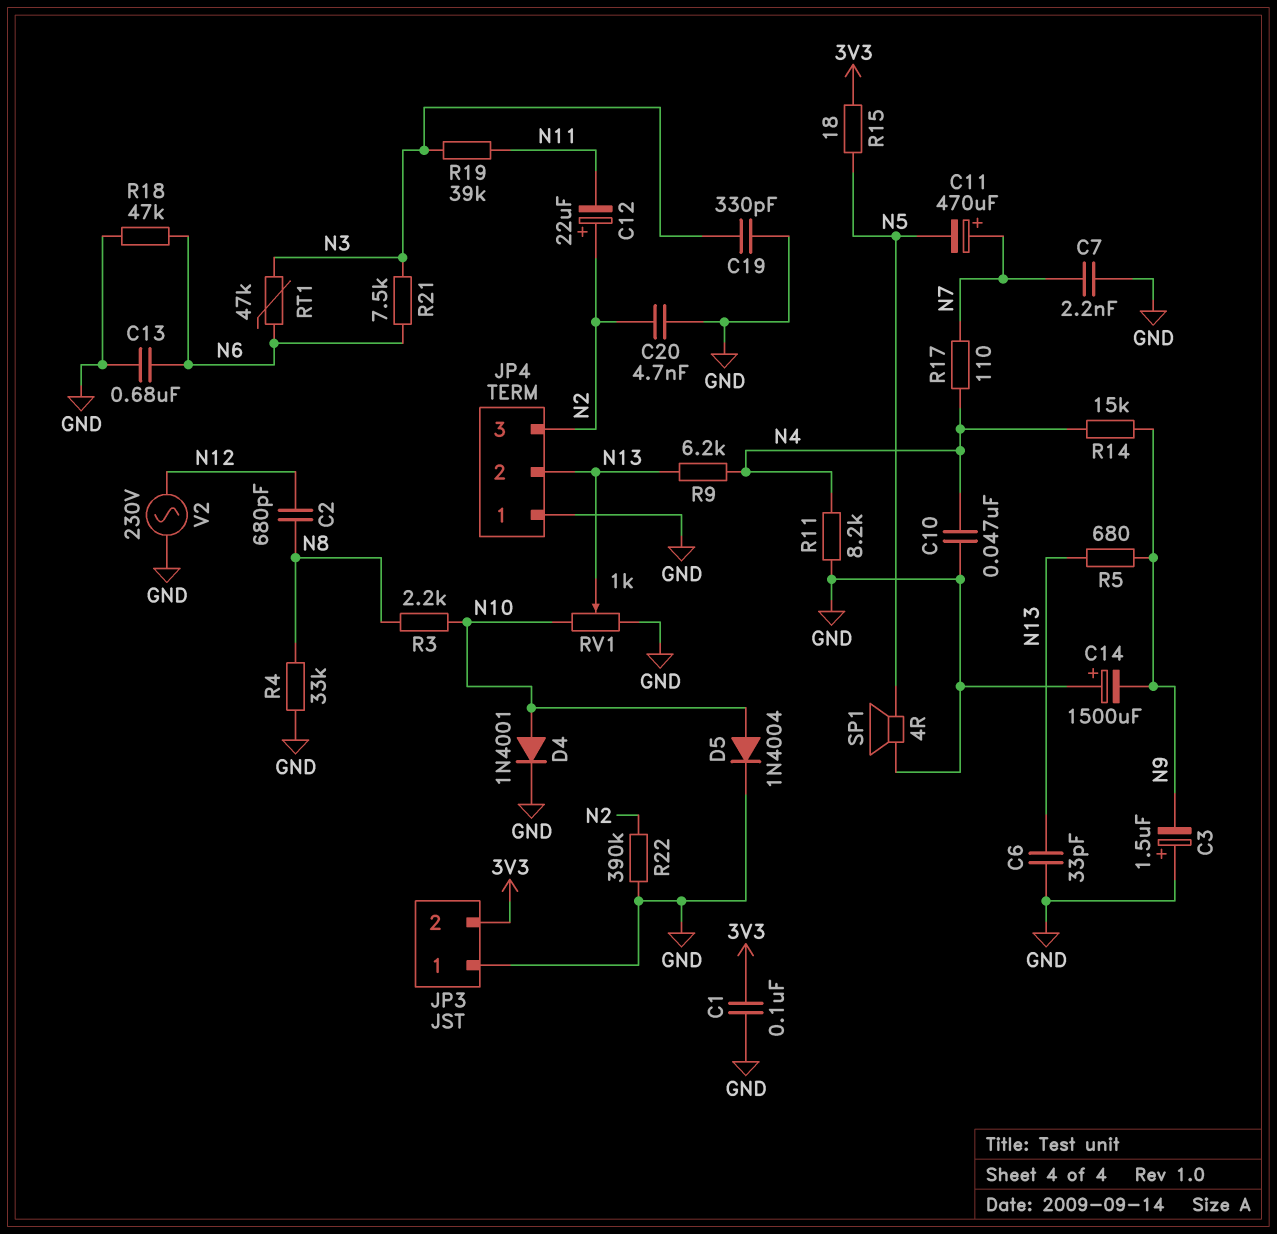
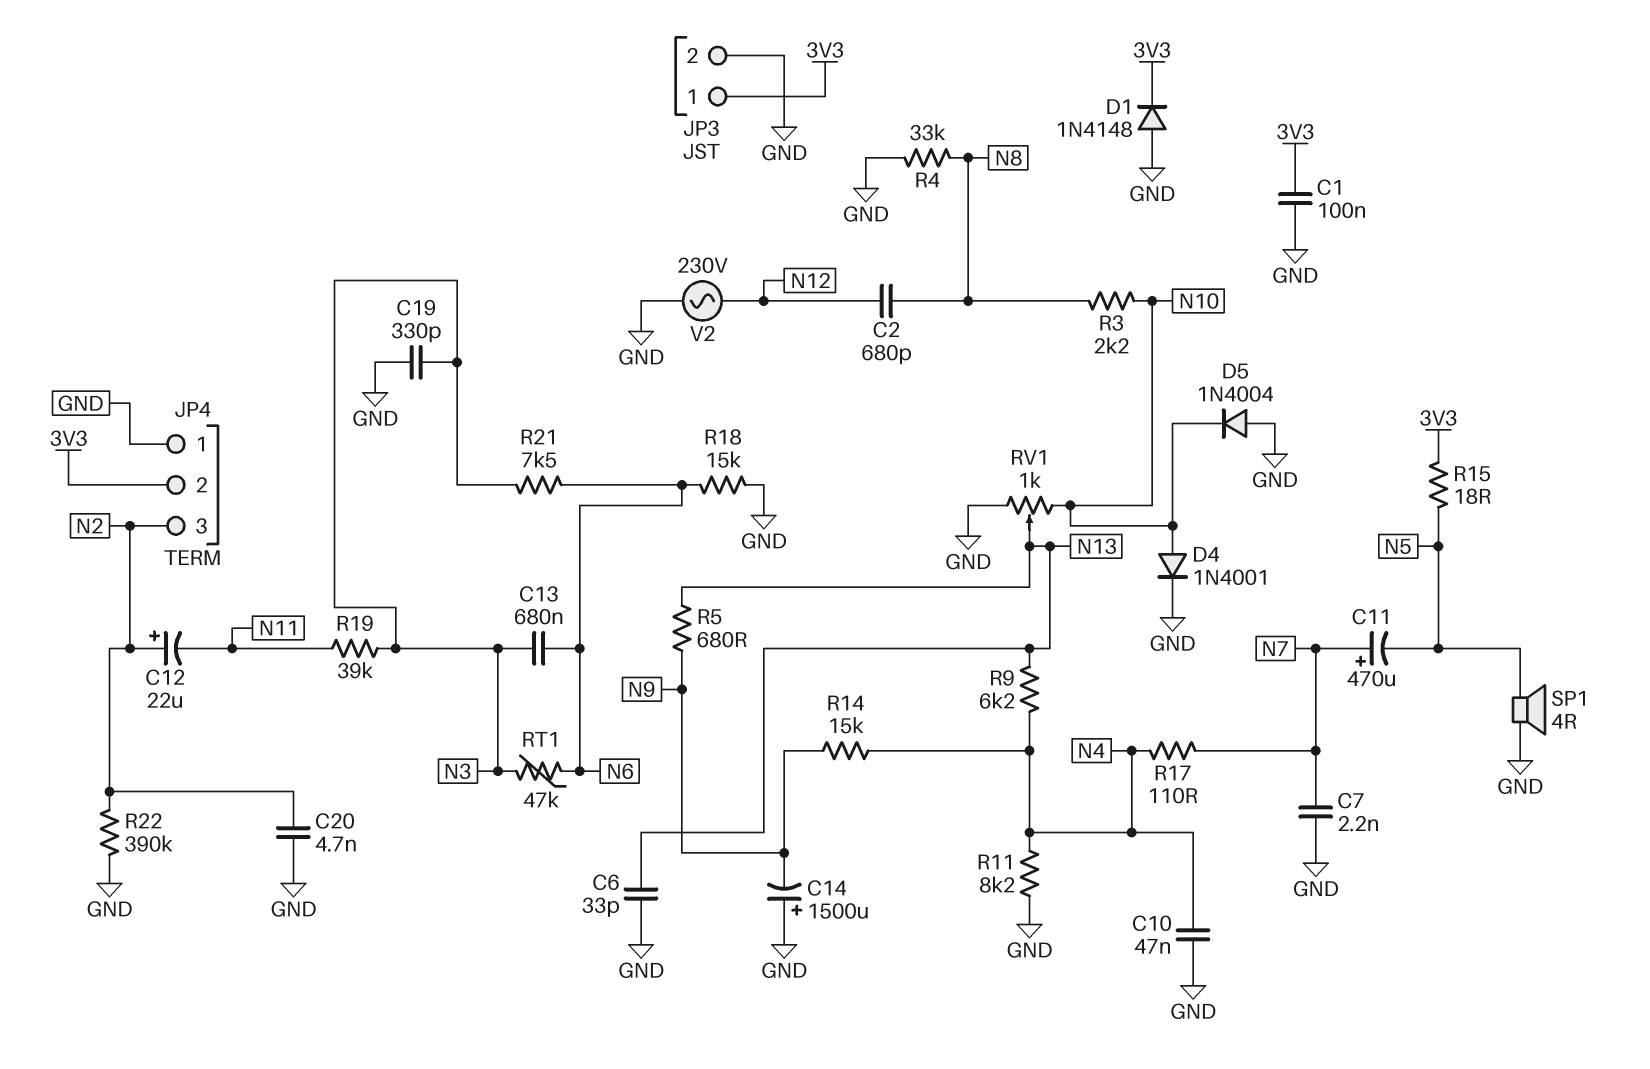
C3: 1.5uF (plus GND, minus N9) -> none
C13: 680nF (GND, N6) -> 680nF (N3, N6)
D1: none -> diode 1N4148 (A GND, K 3V3)
D5: diode 1N4004 (A N10, K GND) -> diode 1N4004 (A GND, K N10)
JP3 pin 1: GND -> 3V3
JP3 pin 2: 3V3 -> GND
JP4 pin 2: N13 -> 3V3
R18: 47k (GND, N6) -> 15k (GND, N6)

